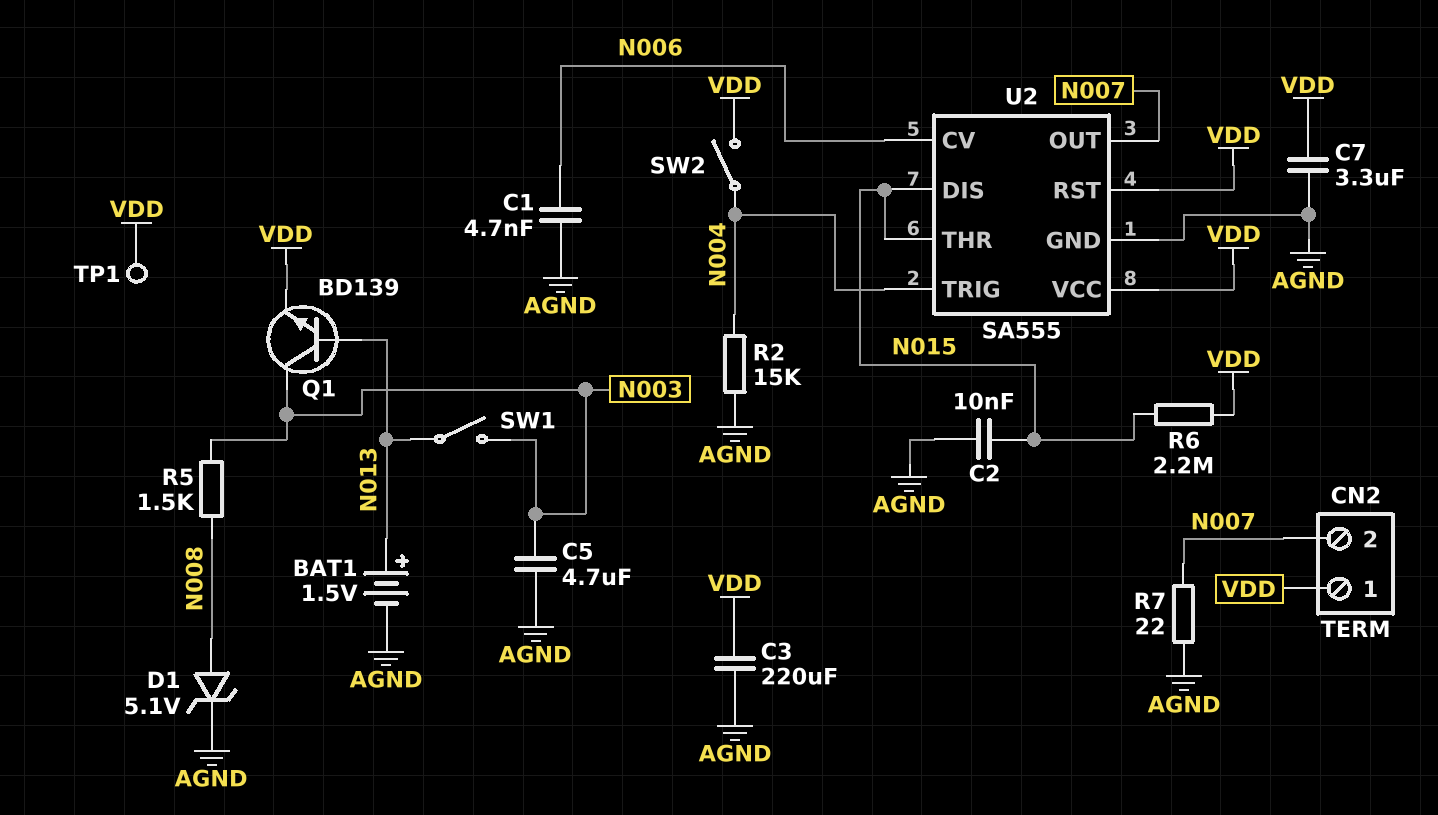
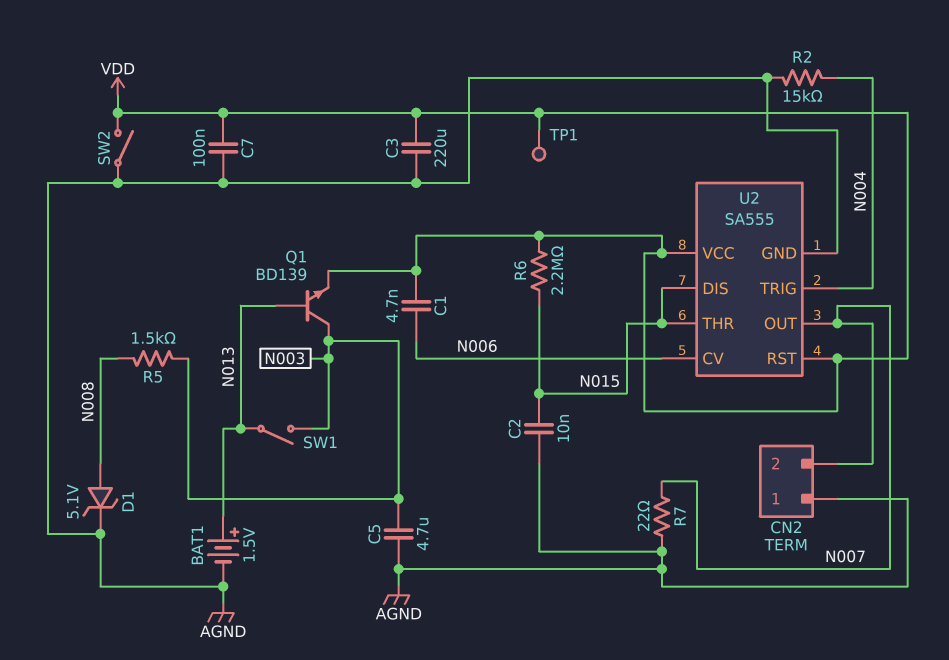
C1: 4.7nF (AGND, N006) -> 4.7nF (N006, VDD)
C7: 3.3uF (AGND, VDD) -> 100nF (AGND, VDD)
CN2 pin 1: VDD -> AGND
SW2: switch (N004, VDD) -> switch (AGND, VDD)

